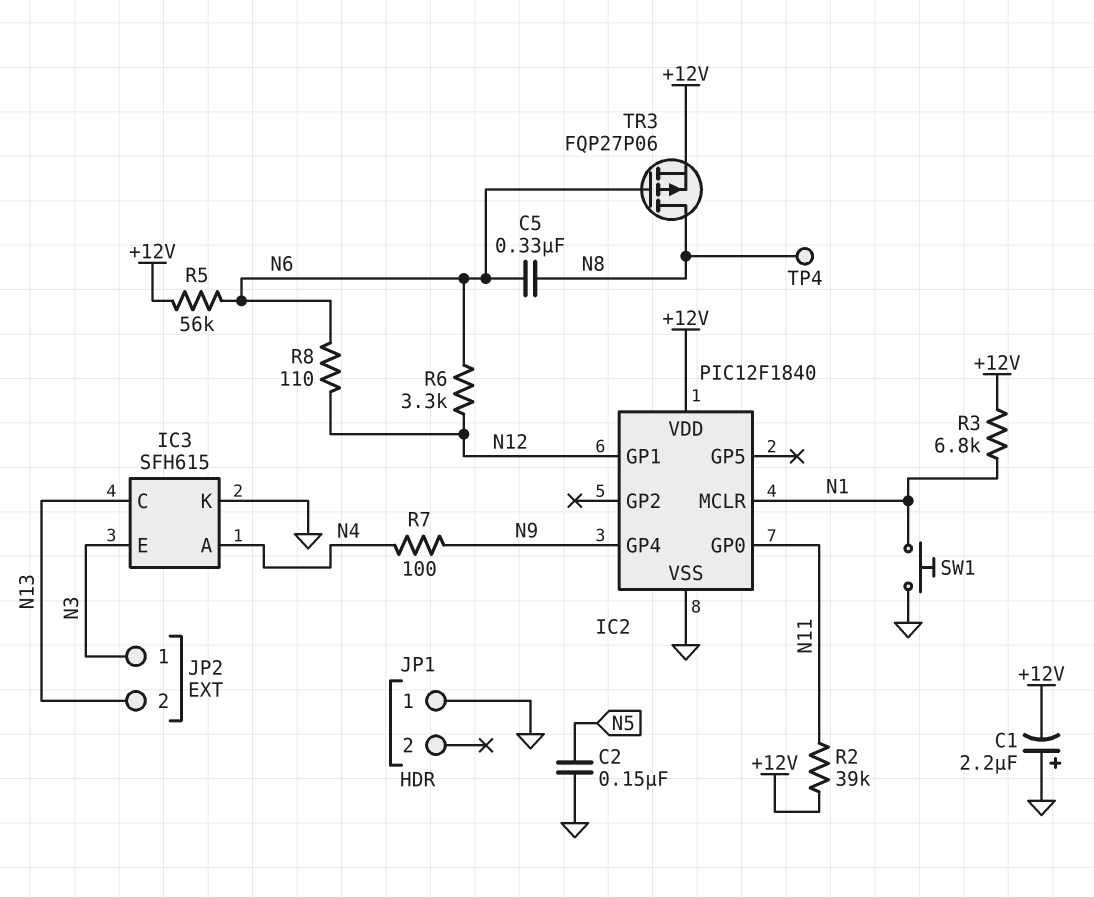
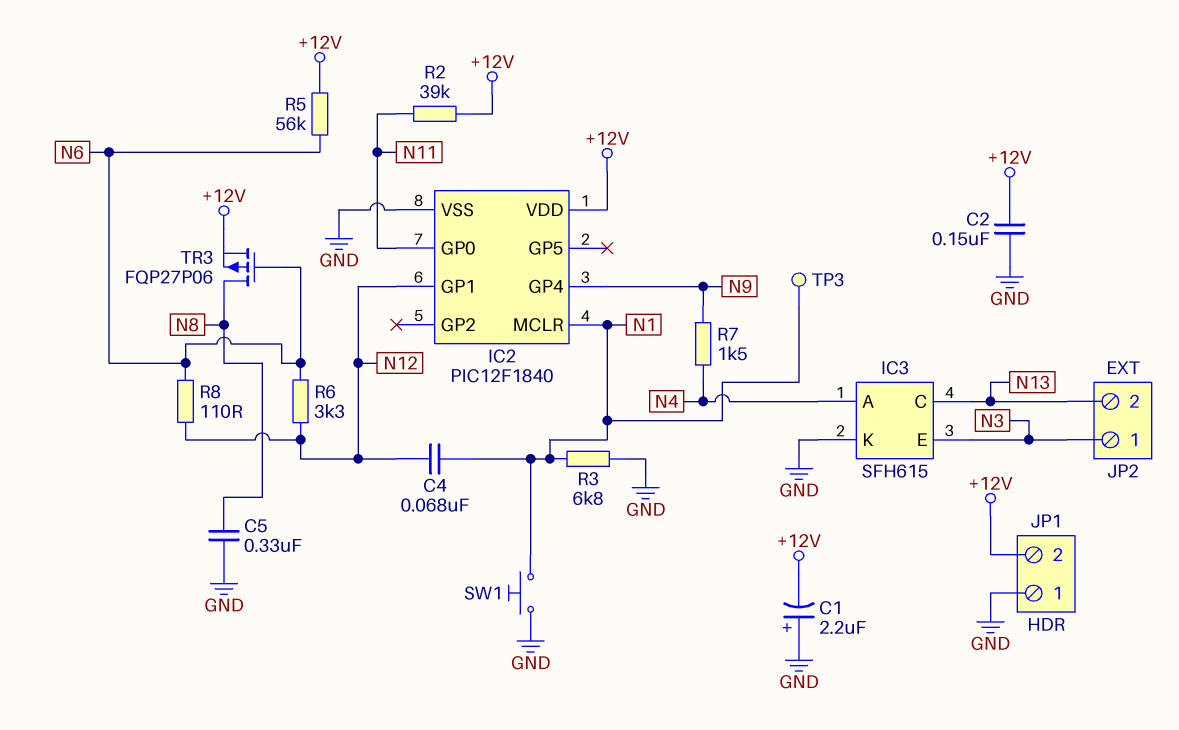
C2: 150nF (GND, N5) -> 150nF (+12V, GND)
C4: none -> 68nF (N1, N12)
C5: 330nF (N6, N8) -> 330nF (GND, N8)
JP1 pin 2: none -> +12V
R3: 6.8k (+12V, N1) -> 6.8k (GND, N1)
R7: 100 (N4, N9) -> 1.5k (N4, N9)
TP3: none -> test point (N1)
TP4: test point (N8) -> none

